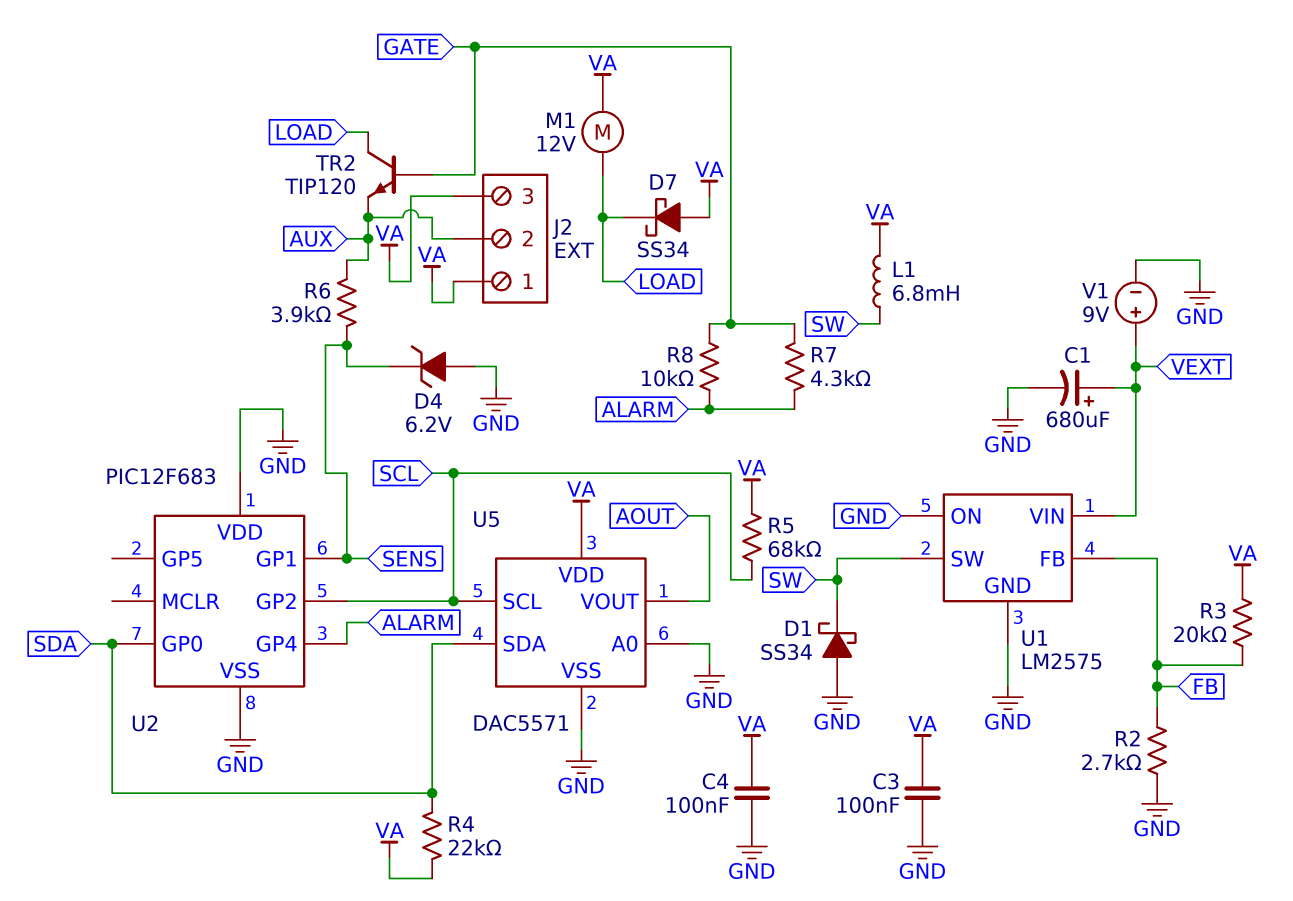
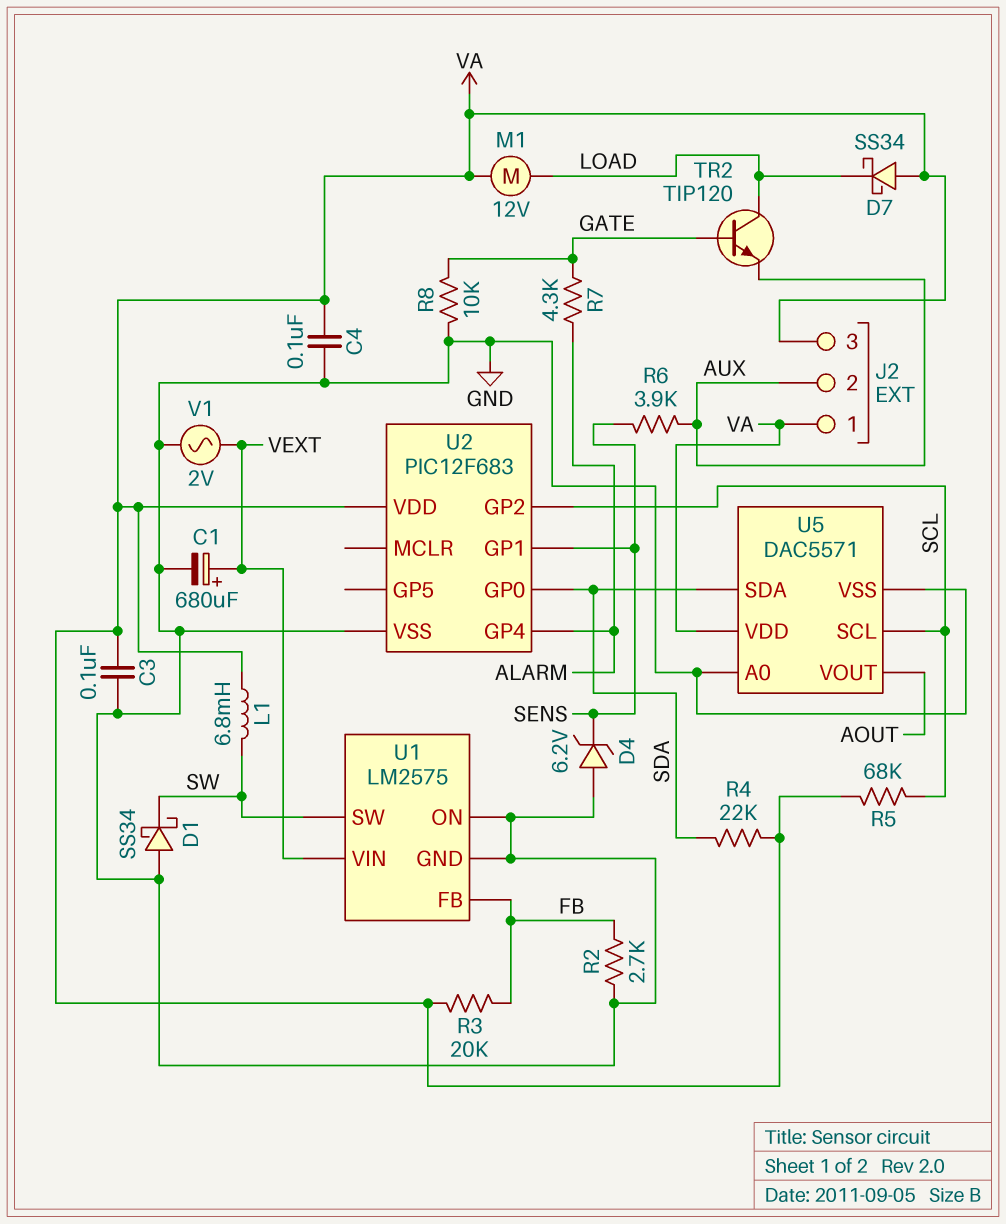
R8: 10k (ALARM, GATE) -> 10k (GATE, GND)
U2 pin VDD: GND -> VA
V1: 9V (plus VEXT, minus GND) -> AC 2V (GND, VEXT)

